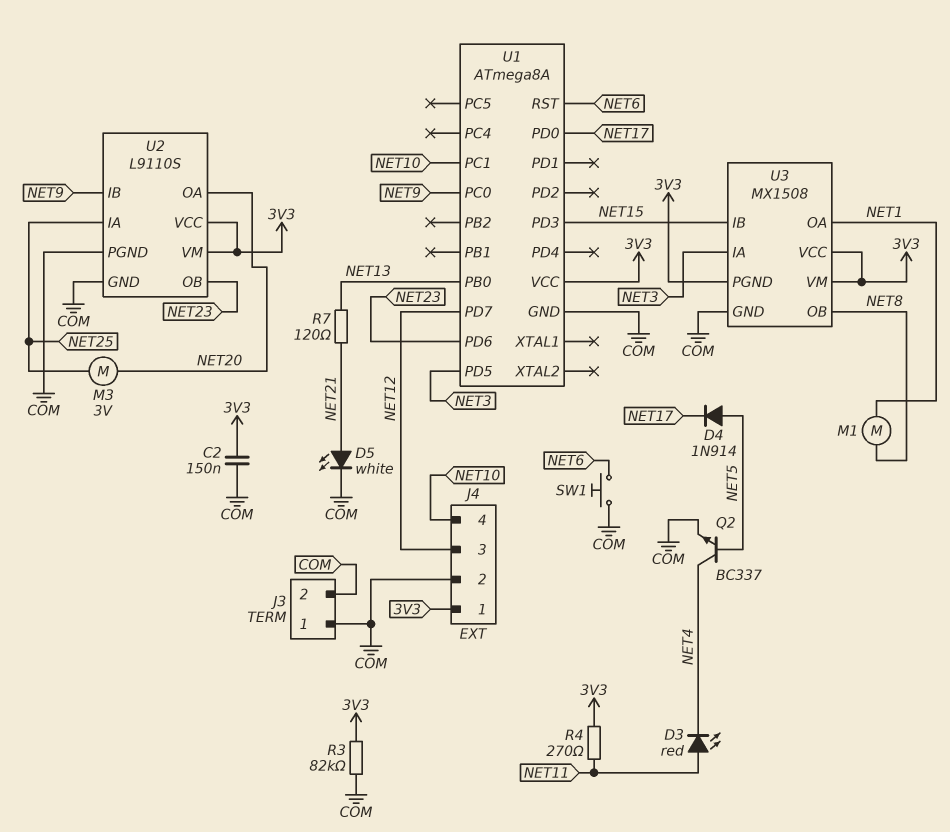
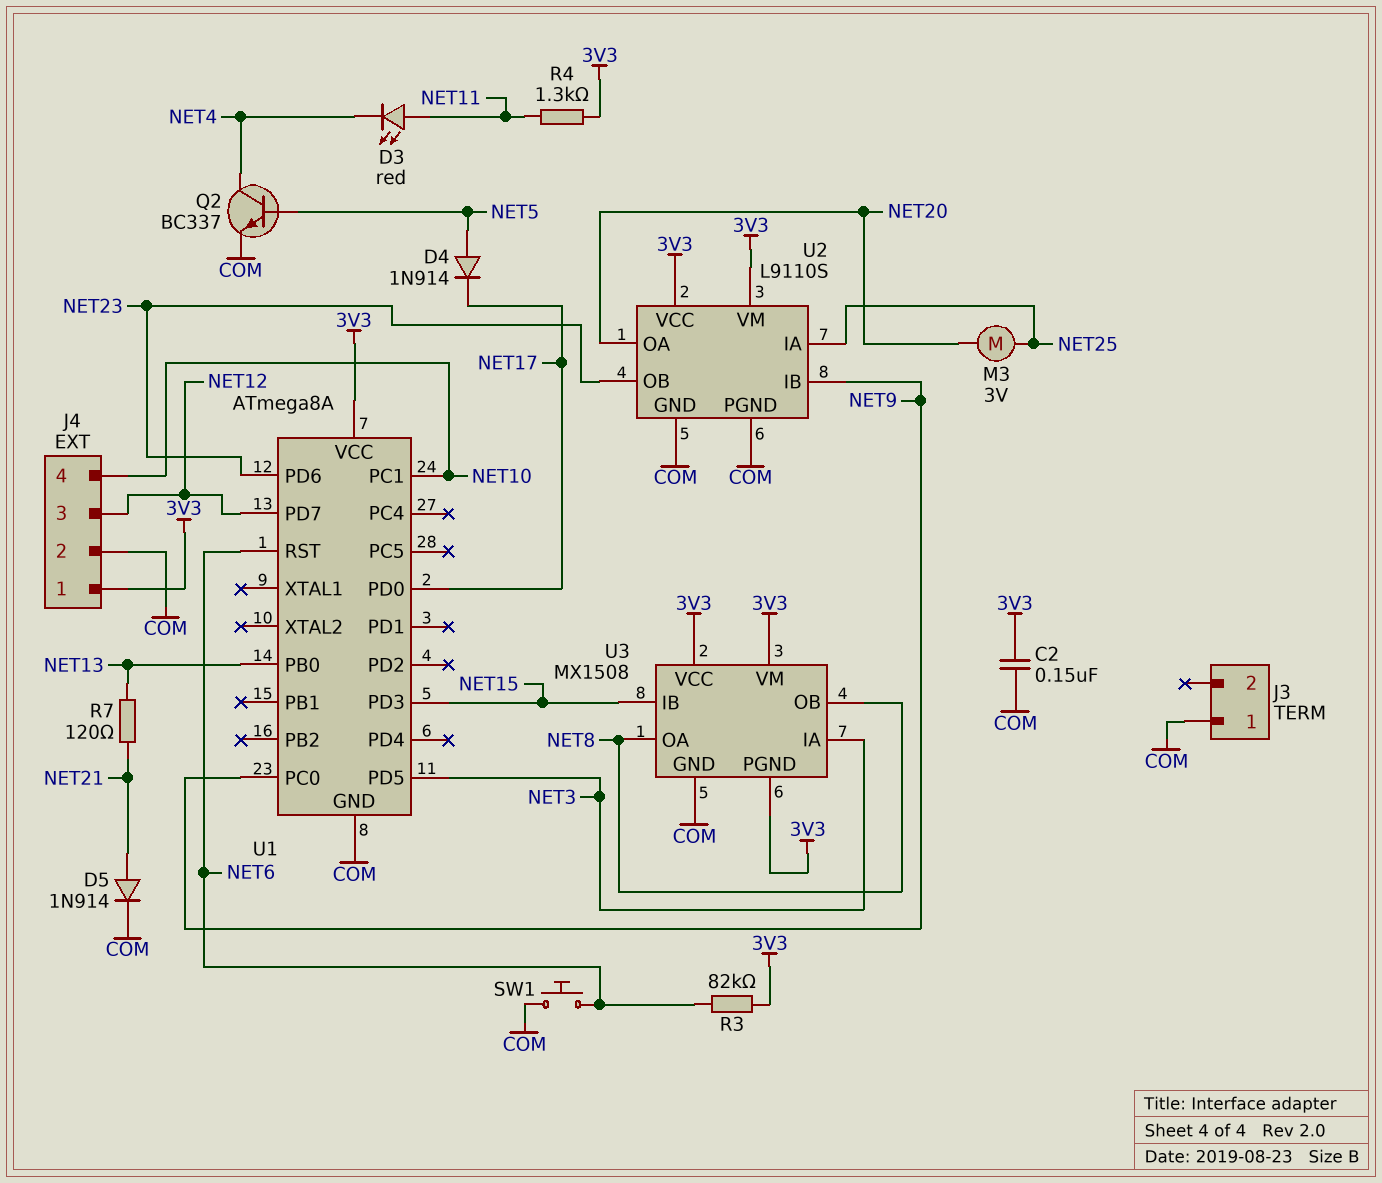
D5: LED white (A NET21, K COM) -> diode 1N914 (A NET21, K COM)
J3 pin 2: COM -> none
M1: motor (NET1, NET8) -> none
R3: 82k (3V3, COM) -> 82k (3V3, NET6)
R4: 270 (3V3, NET11) -> 1.3k (3V3, NET11)
U3 pin OA: NET1 -> NET8

